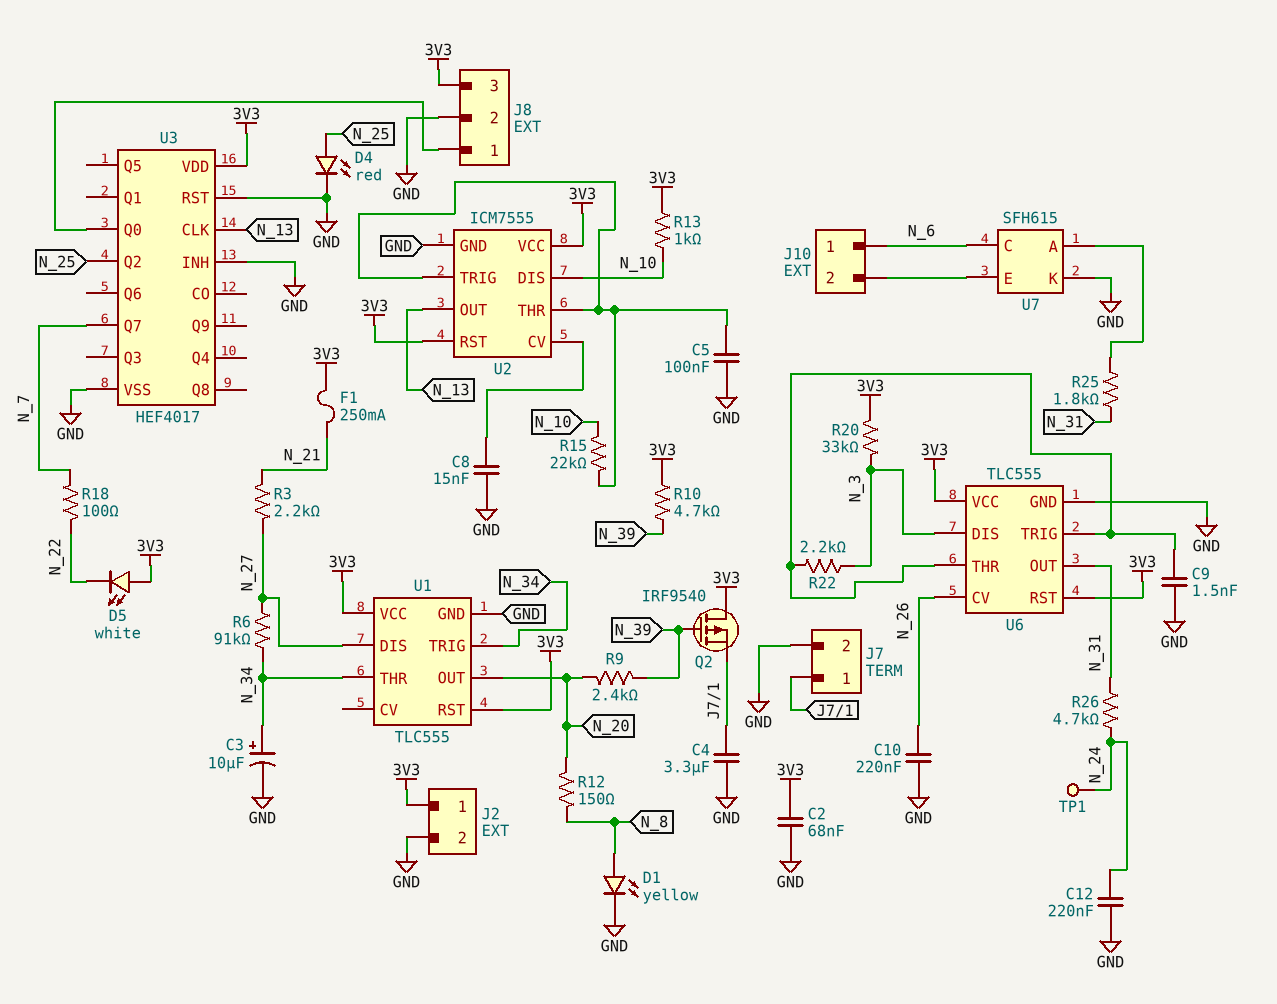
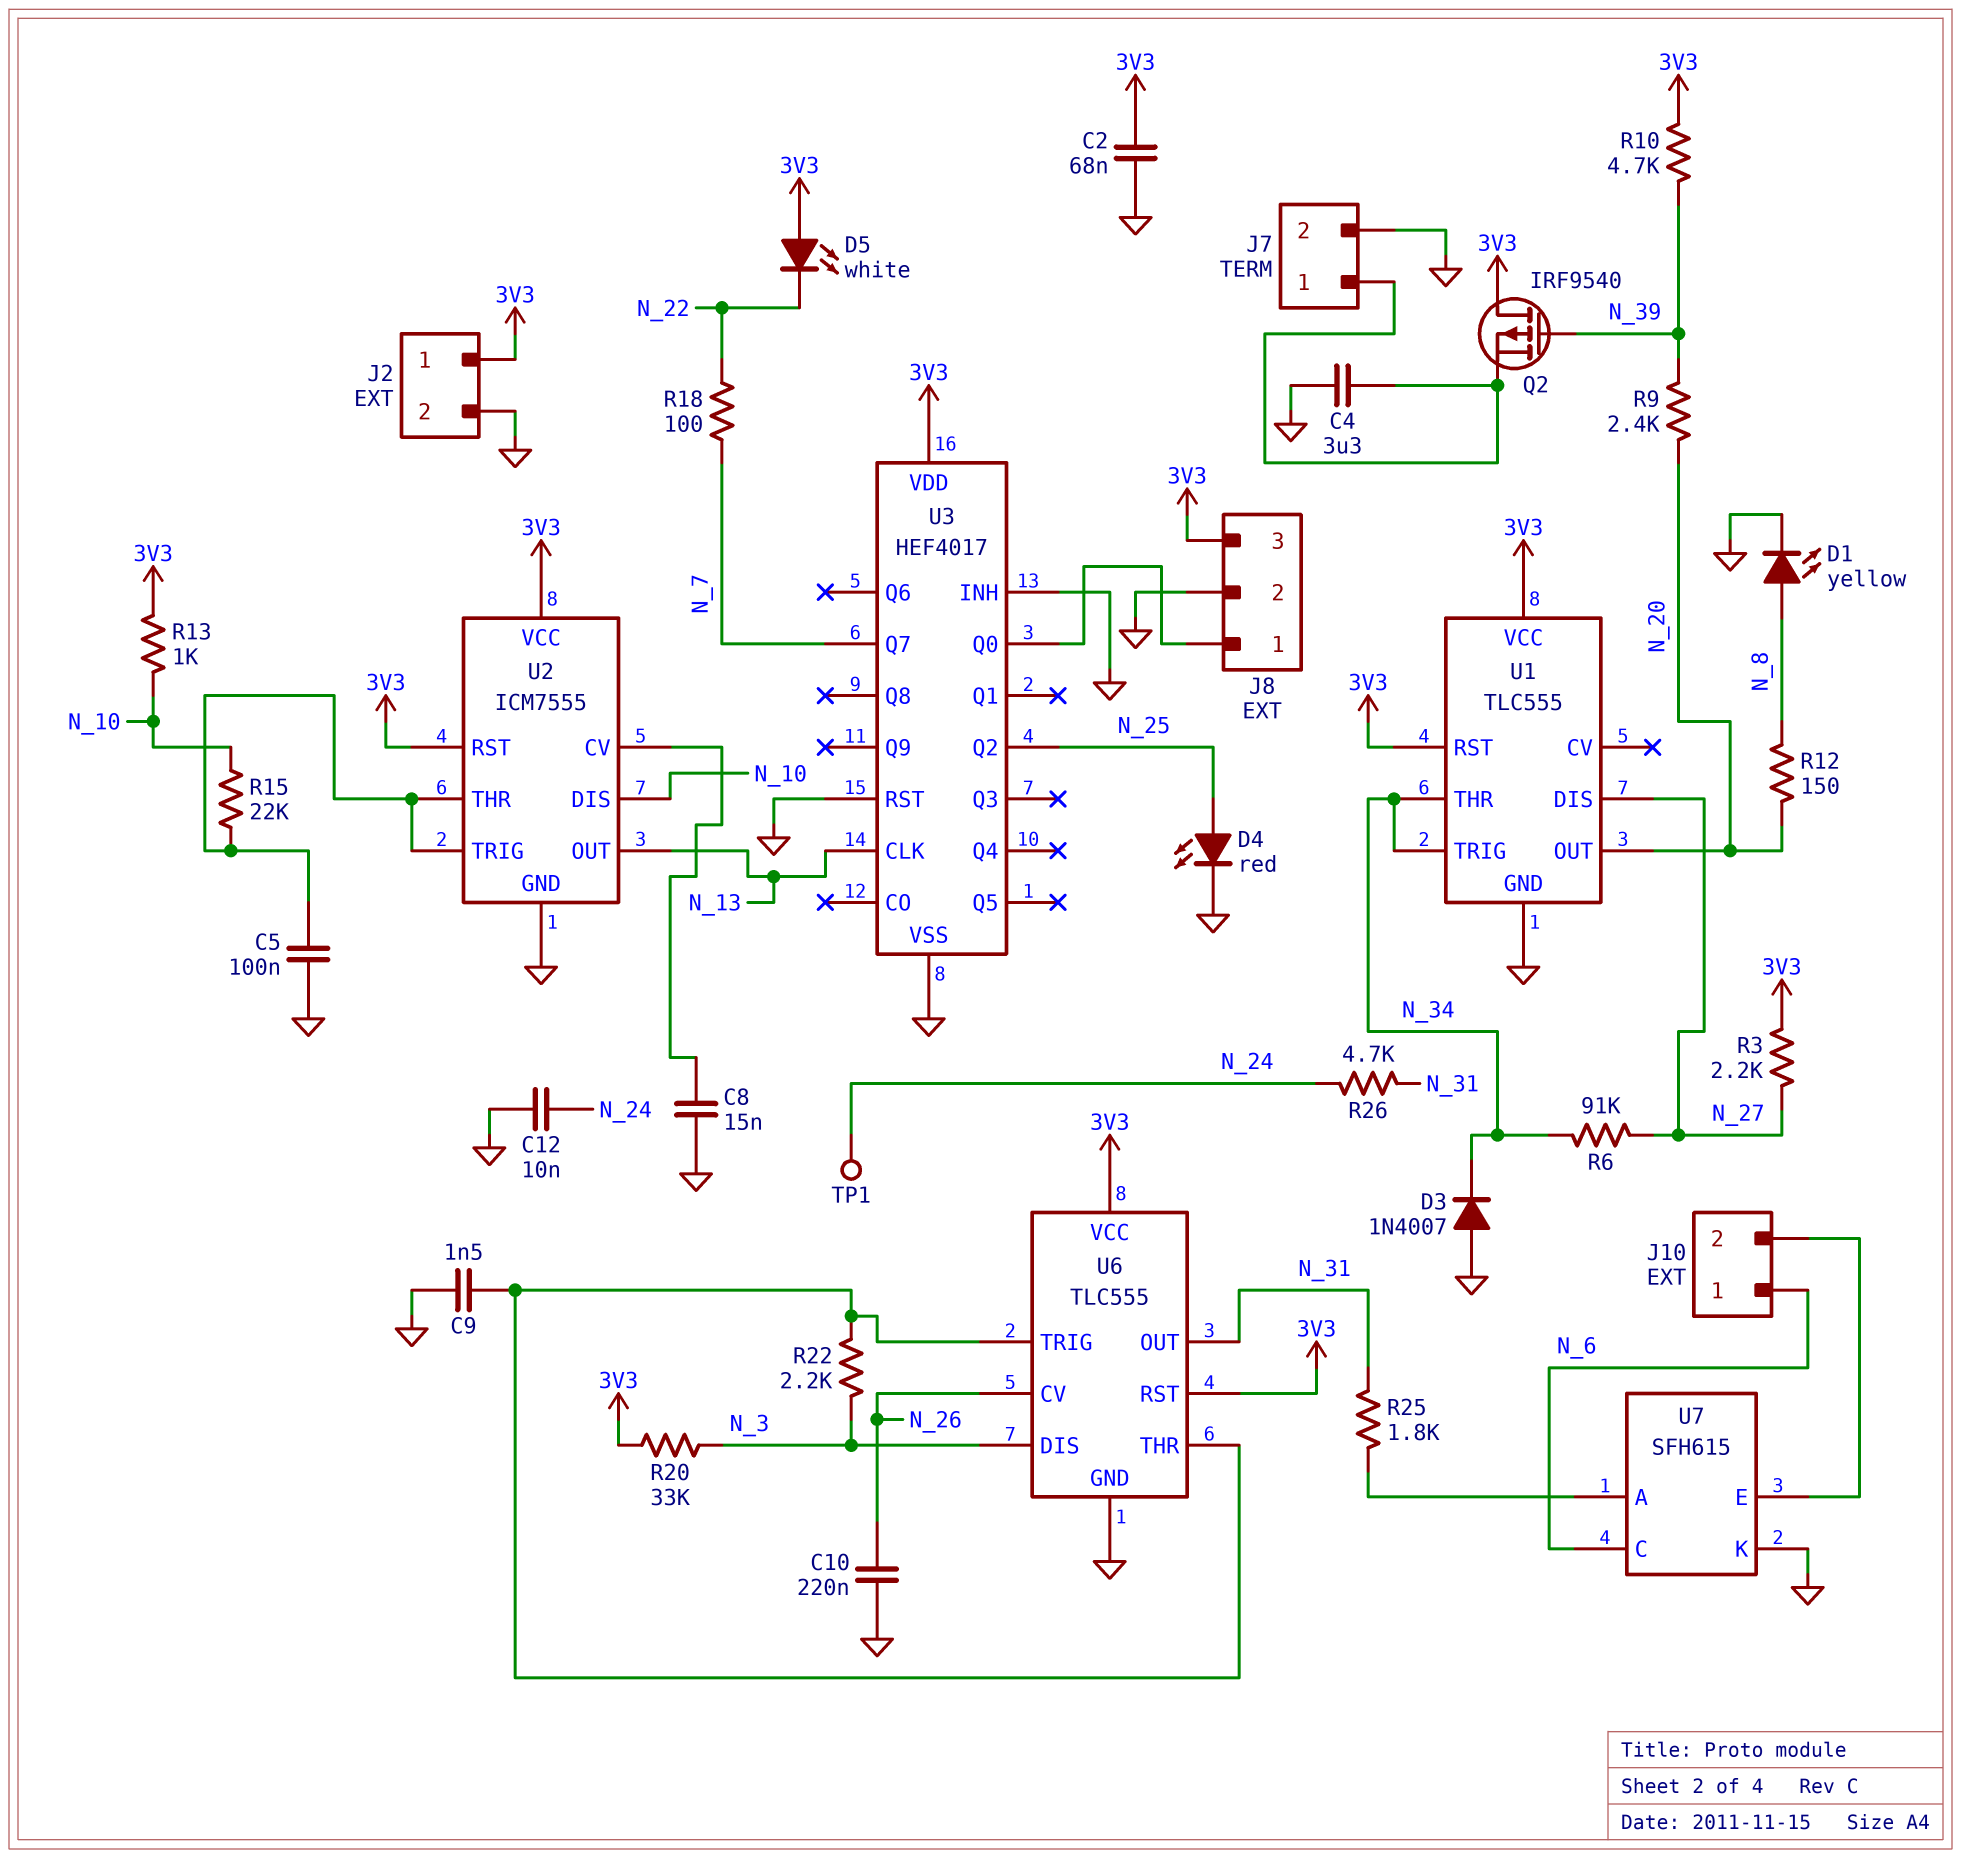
C3: 10uF (plus N_34, minus GND) -> none
C12: 220nF (GND, N_24) -> 10nF (GND, N_24)
D3: none -> diode 1N4007 (A GND, K N_34)
F1: 250mA (3V3, N_21) -> none
R3: 2.2k (N_21, N_27) -> 2.2k (3V3, N_27)

